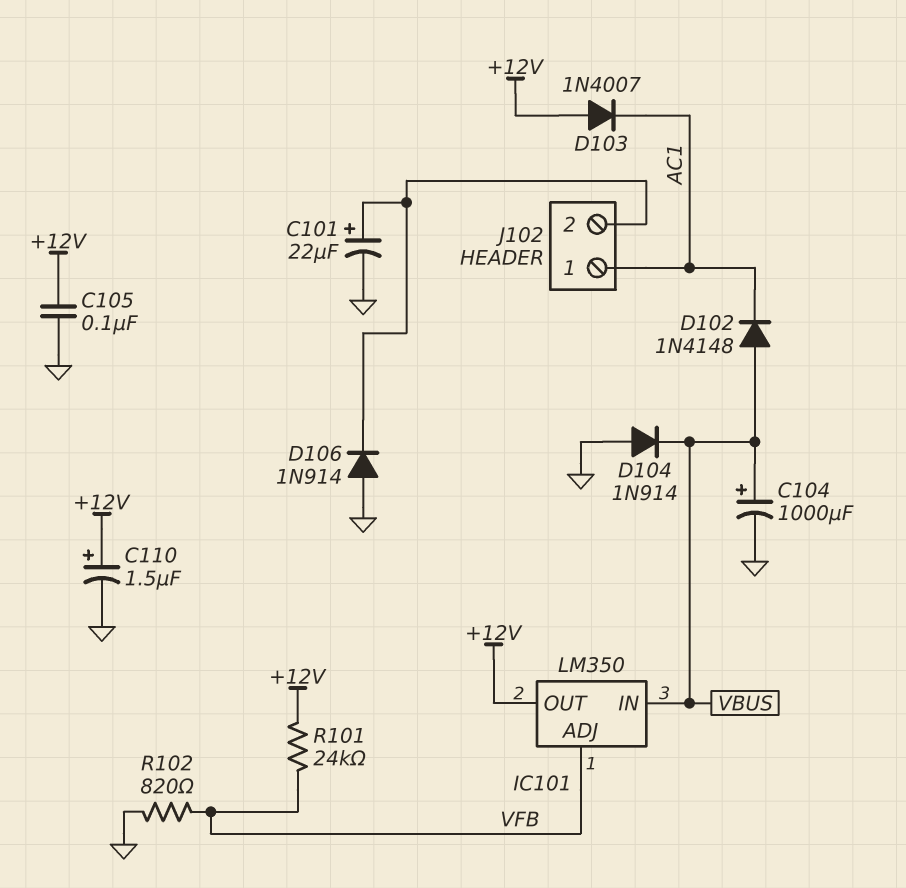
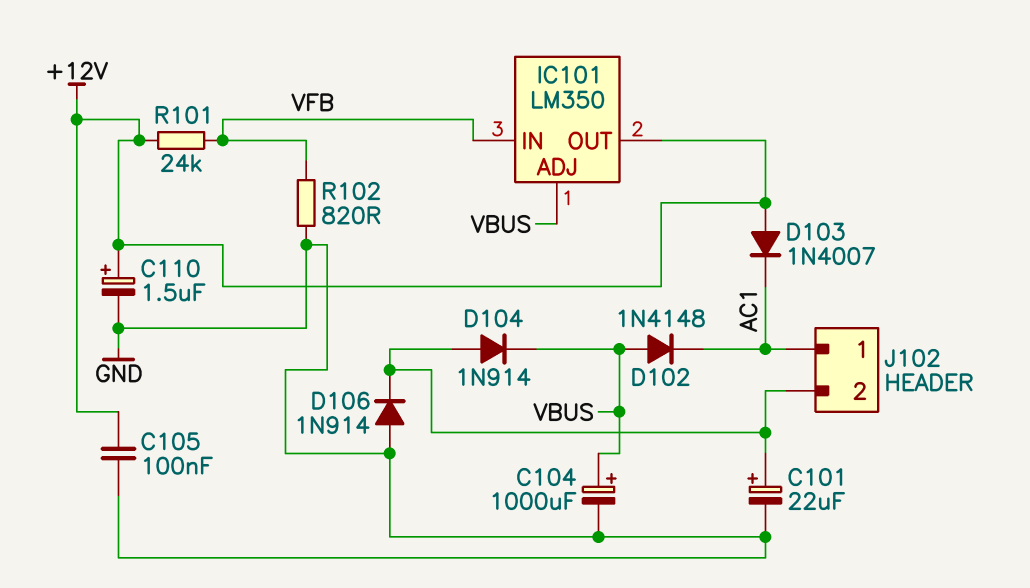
D104: diode 1N914 (A GND, K VBUS) -> diode 1N914 (A J102/2, K VBUS)
IC101 pin ADJ: VFB -> VBUS
IC101 pin IN: VBUS -> VFB

